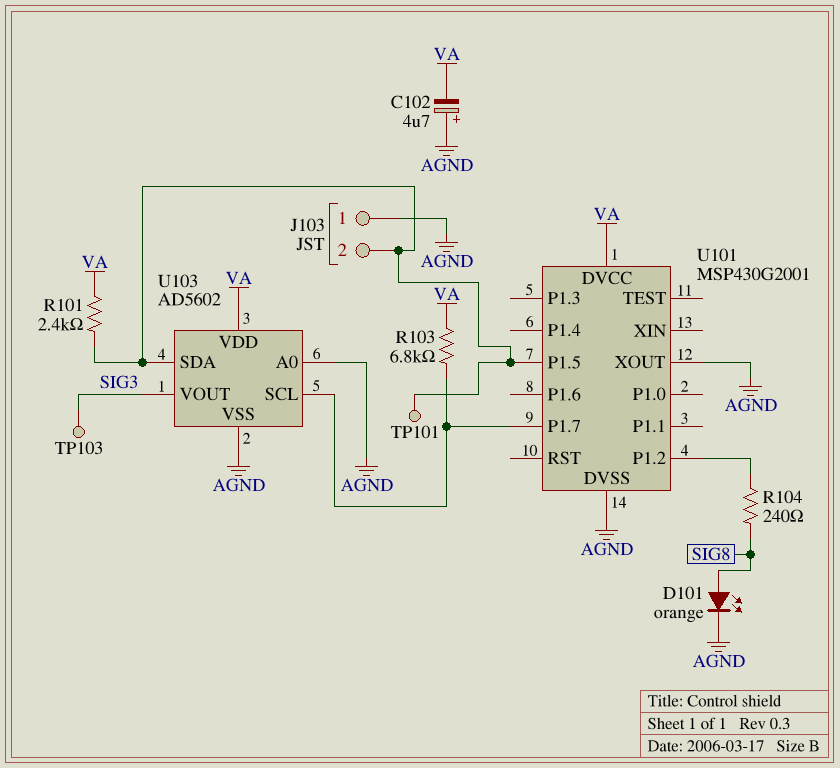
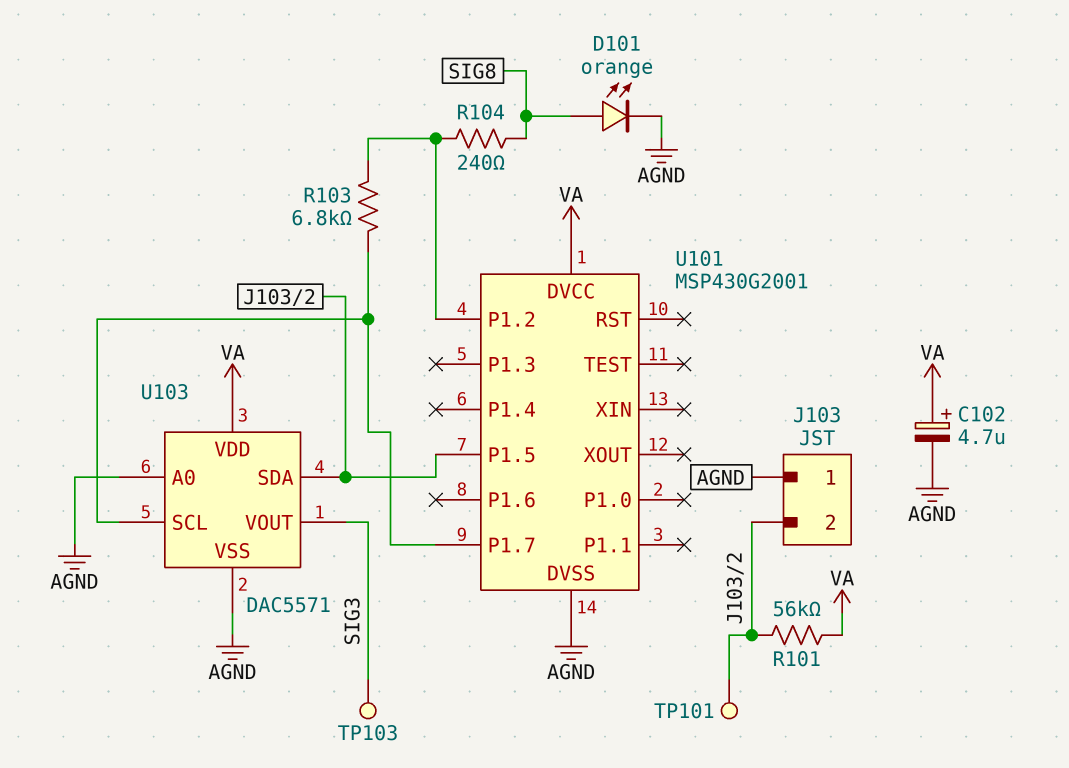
C102: 4.7uF (plus AGND, minus VA) -> 4.7uF (plus VA, minus AGND)
R101: 2.4k (J103/2, VA) -> 56k (J103/2, VA)
R103: 6.8k (U101/P1.7, VA) -> 6.8k (U101/P1.2, U101/P1.7)
U101 pin XOUT: AGND -> none
U103: AD5602 -> DAC5571

